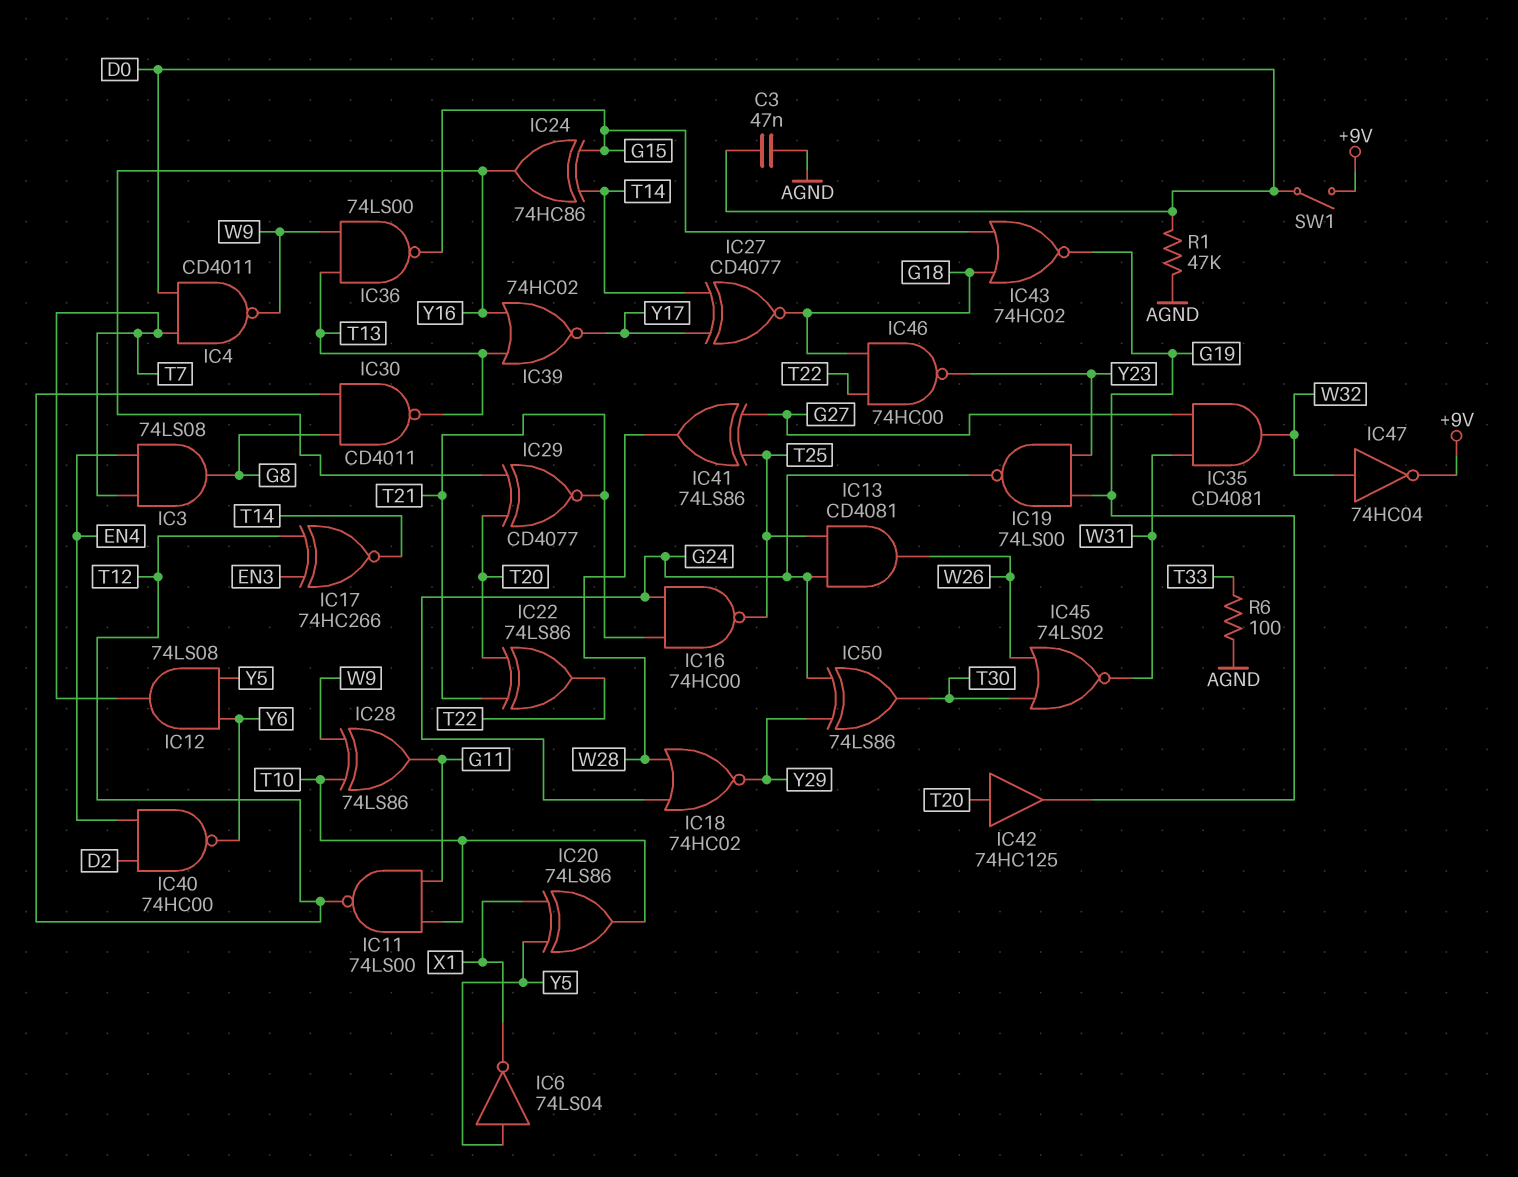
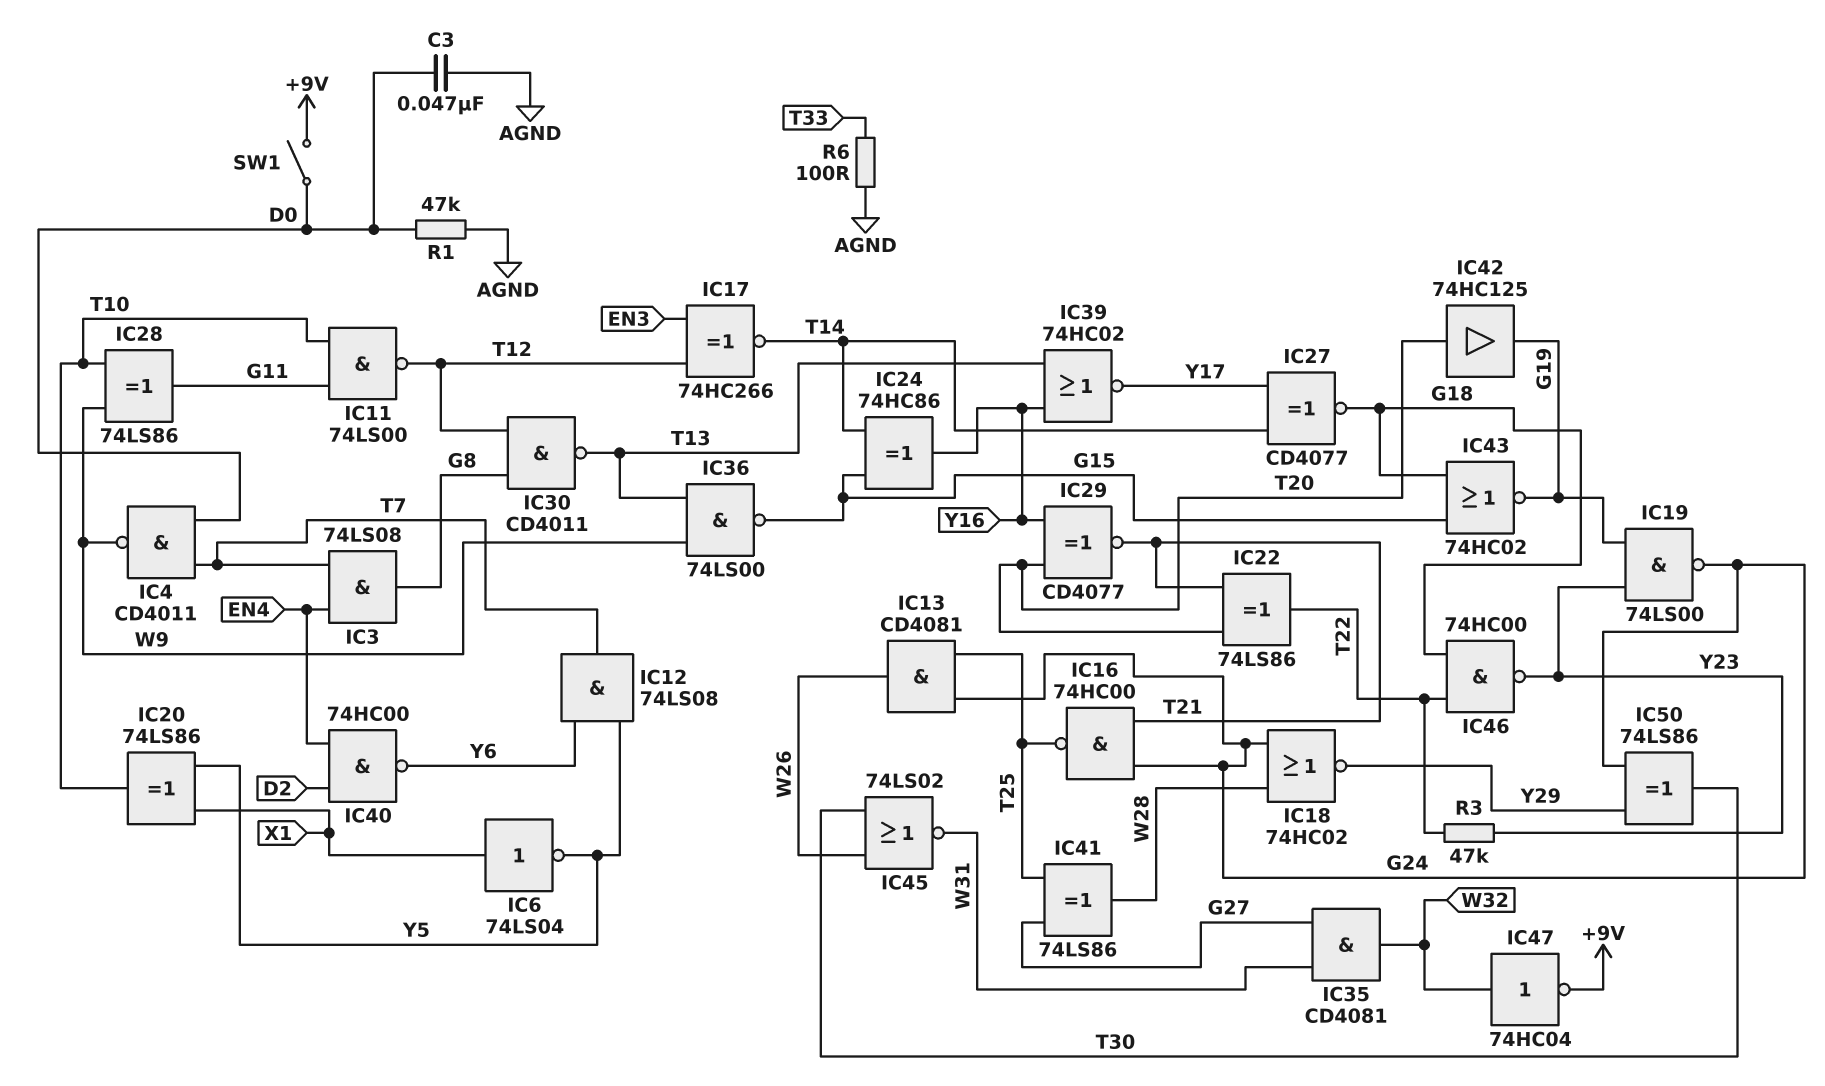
IC6: NOT 74LS04 (in Y5, out X1) -> NOT 74LS04 (in X1, out Y5)
R3: none -> 47k (T22, Y23)

